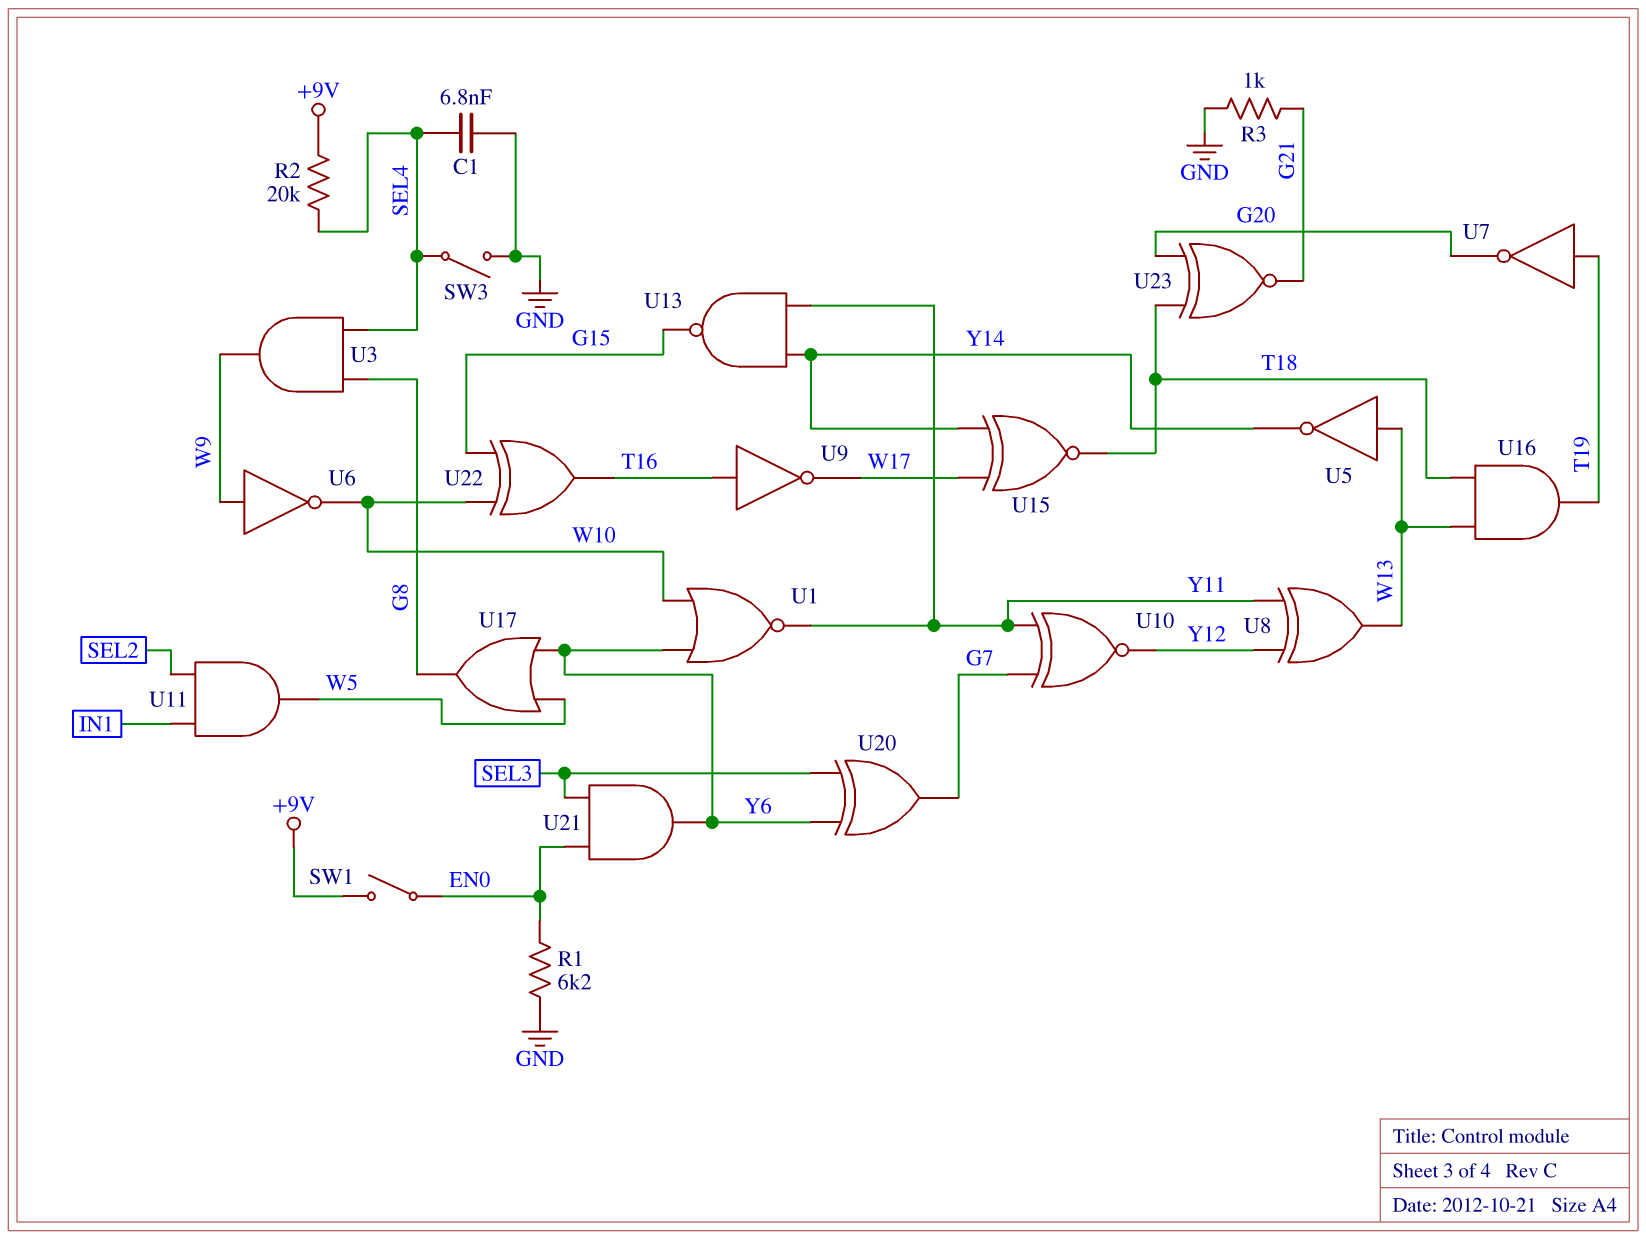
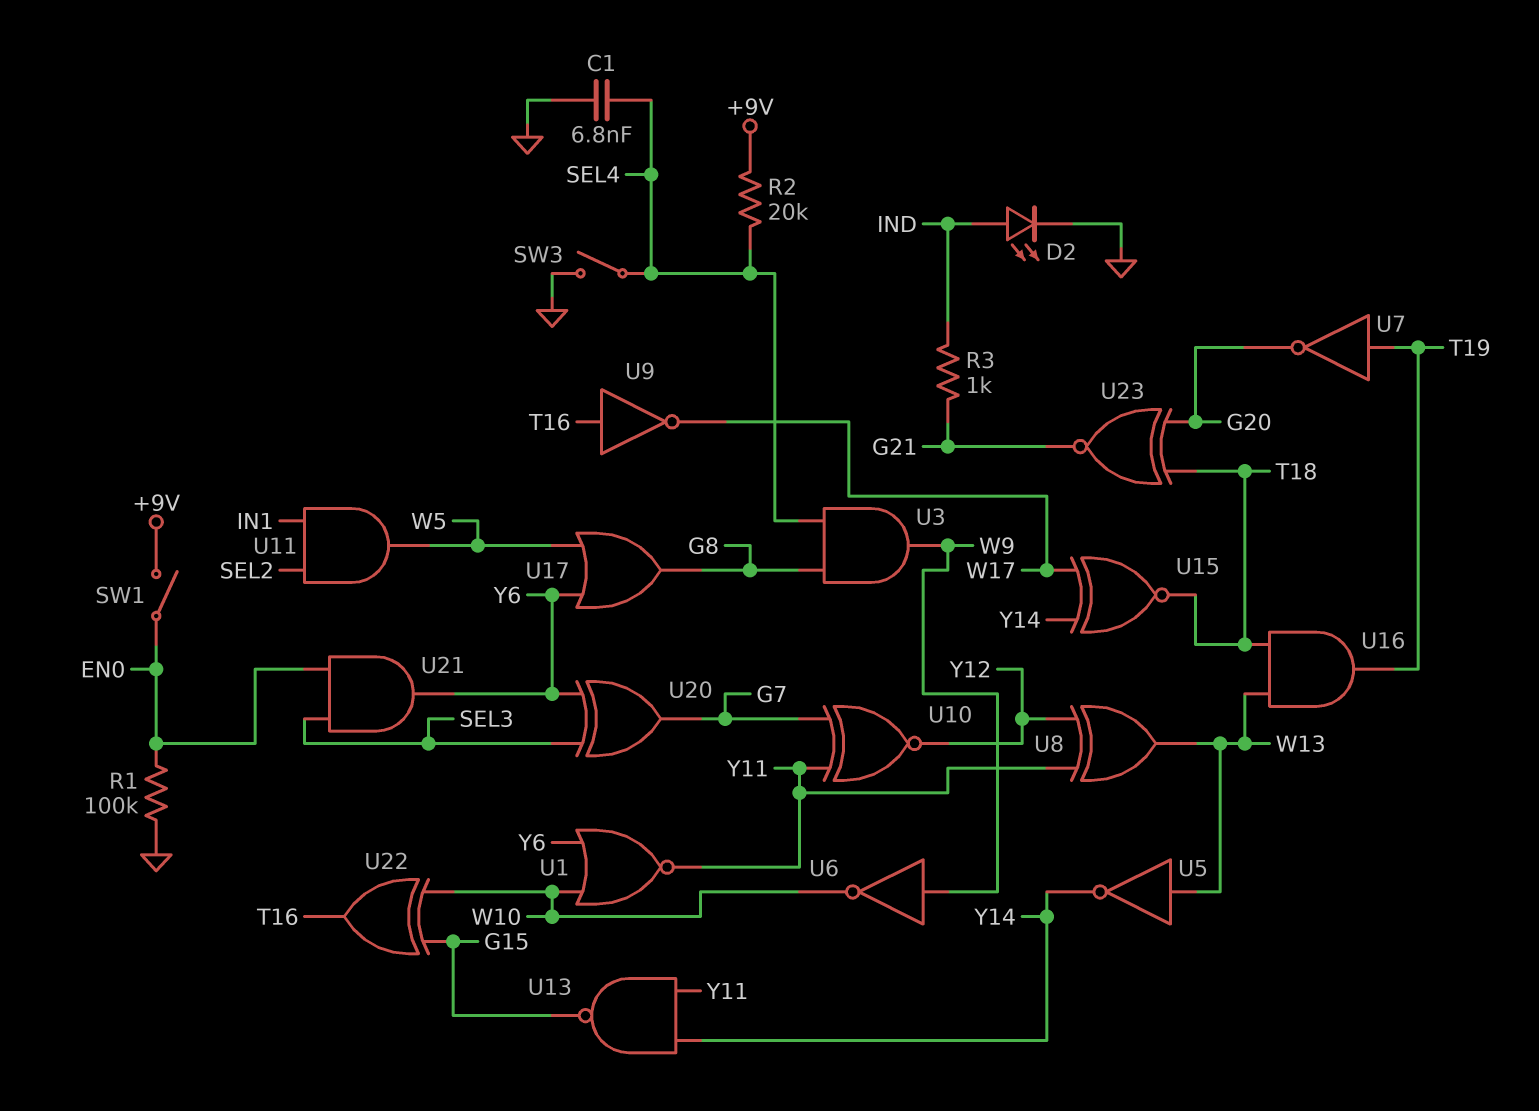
D2: none -> LED (A IND, K GND)
R1: 6.2k (EN0, GND) -> 100k (EN0, GND)
R3: 1k (G21, GND) -> 1k (G21, IND)

